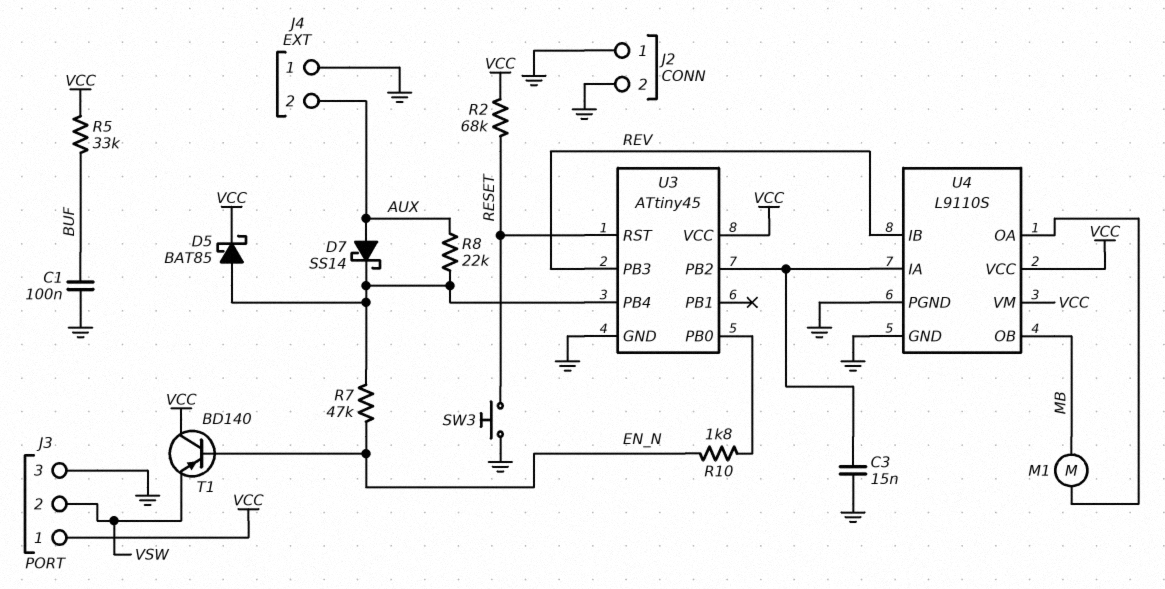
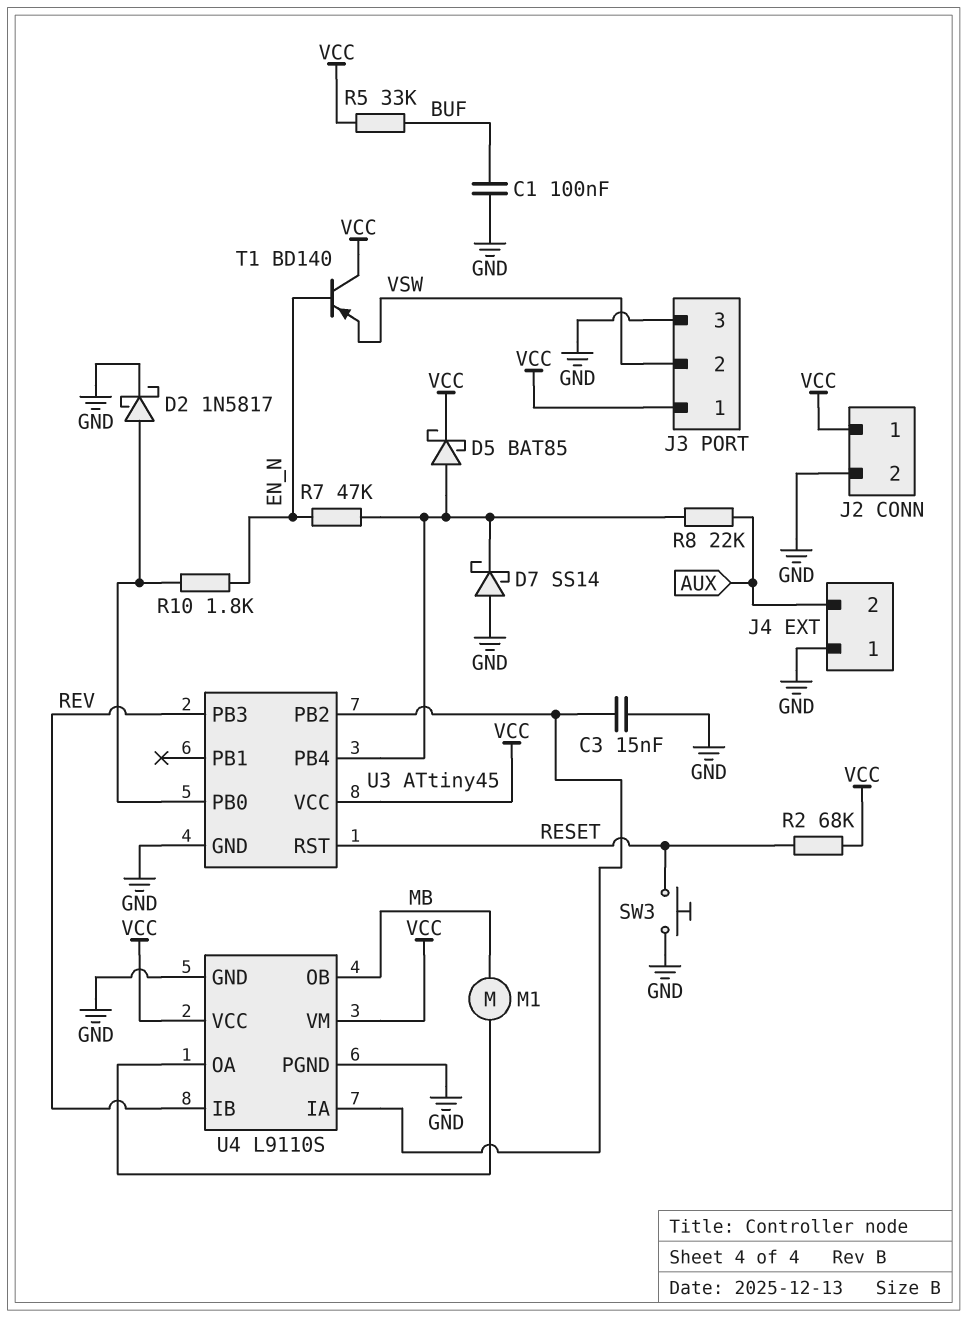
D2: none -> schottky 1N5817 (A U3/PB0, K GND)
D7: schottky SS14 (A AUX, K U3/PB4) -> schottky SS14 (A GND, K U3/PB4)
J2 pin 1: GND -> VCC

